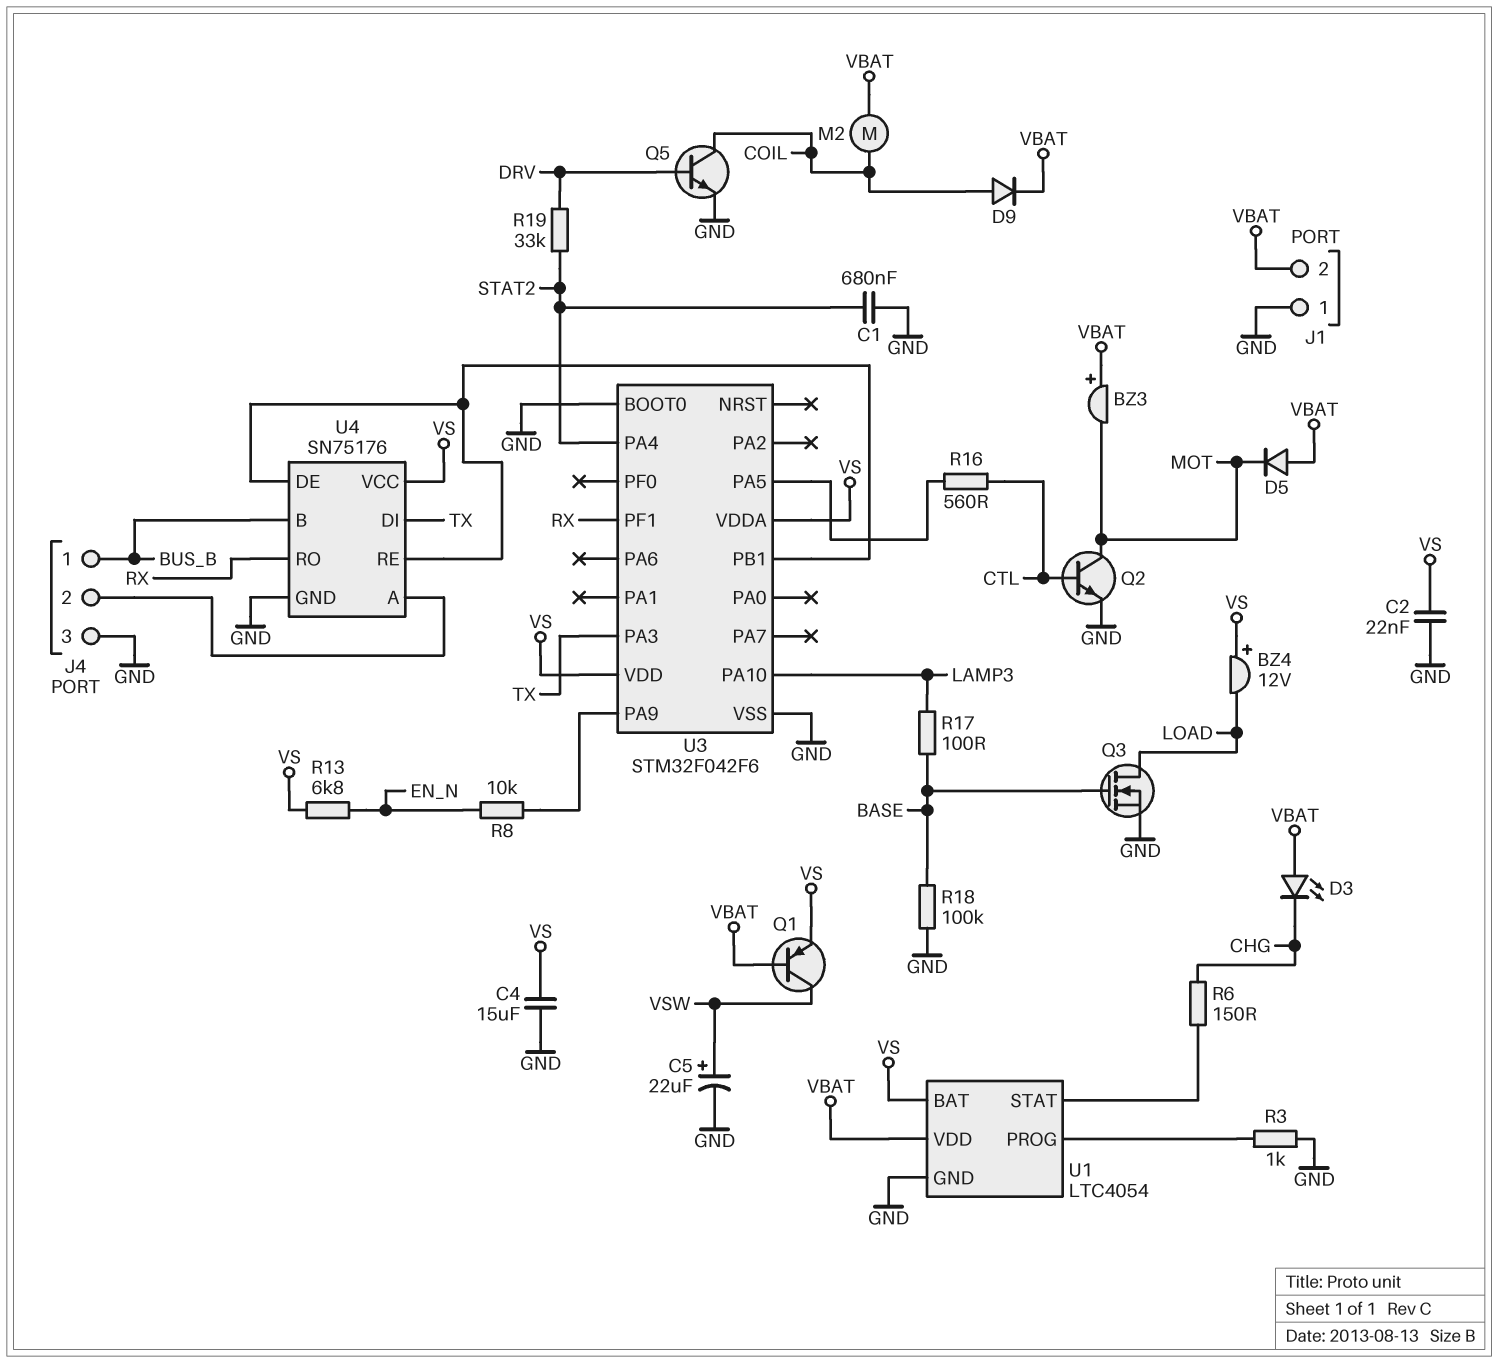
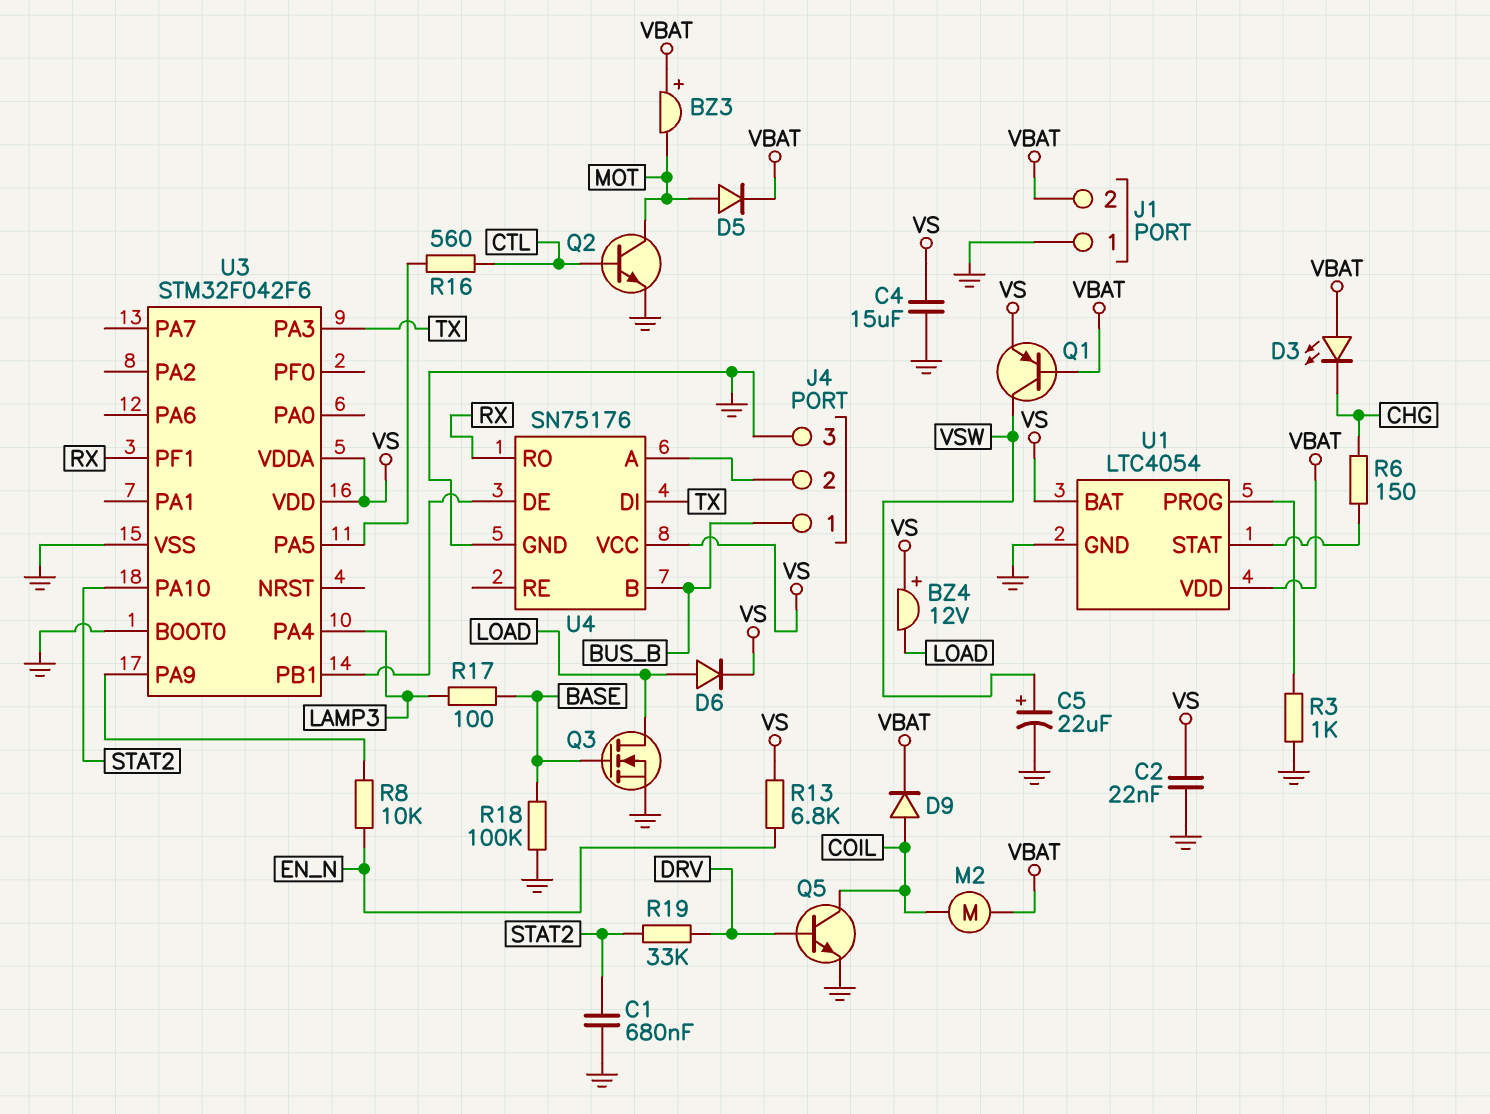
D5: diode (A VBAT, K MOT) -> diode (A MOT, K VBAT)
D6: none -> diode (A LOAD, K VS)
U3 pin PA4: STAT2 -> LAMP3
U3 pin PA10: LAMP3 -> STAT2
U4 pin RE: U3/PB1 -> none

